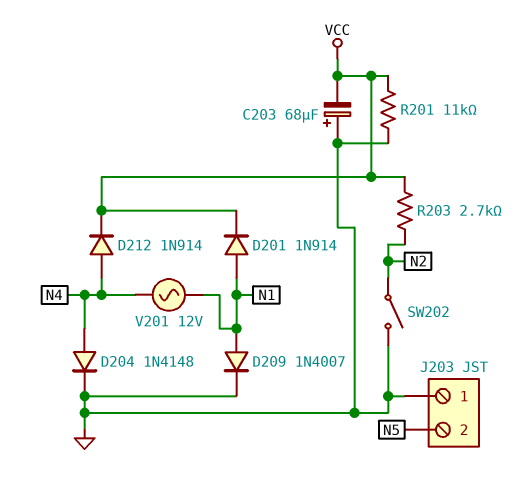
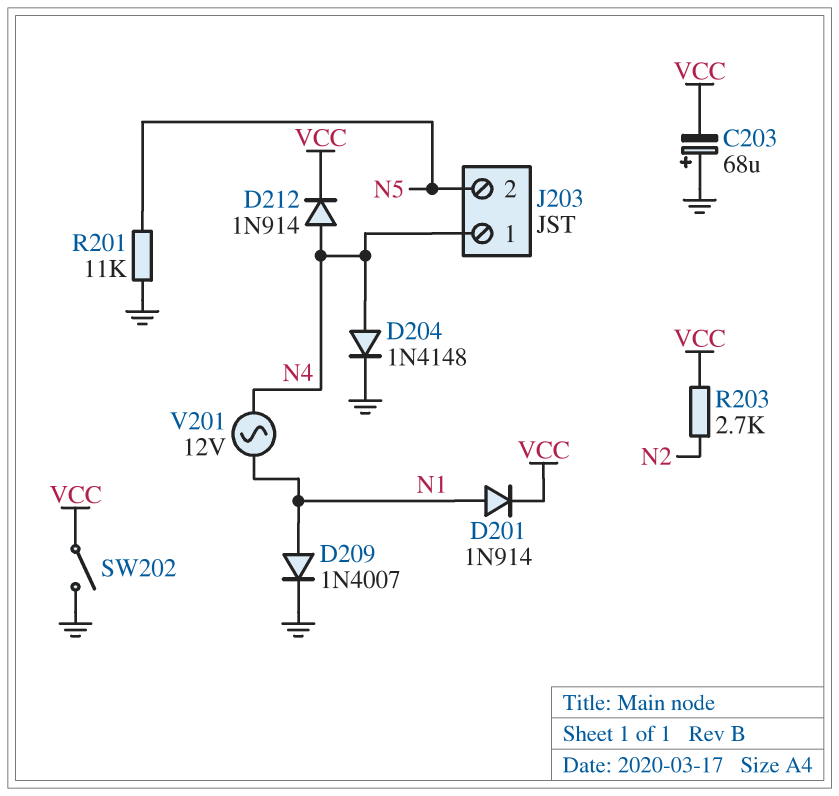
J203 pin 1: GND -> N4
R201: 11k (GND, VCC) -> 11k (GND, N5)
SW202: switch (GND, N2) -> switch (GND, VCC)

